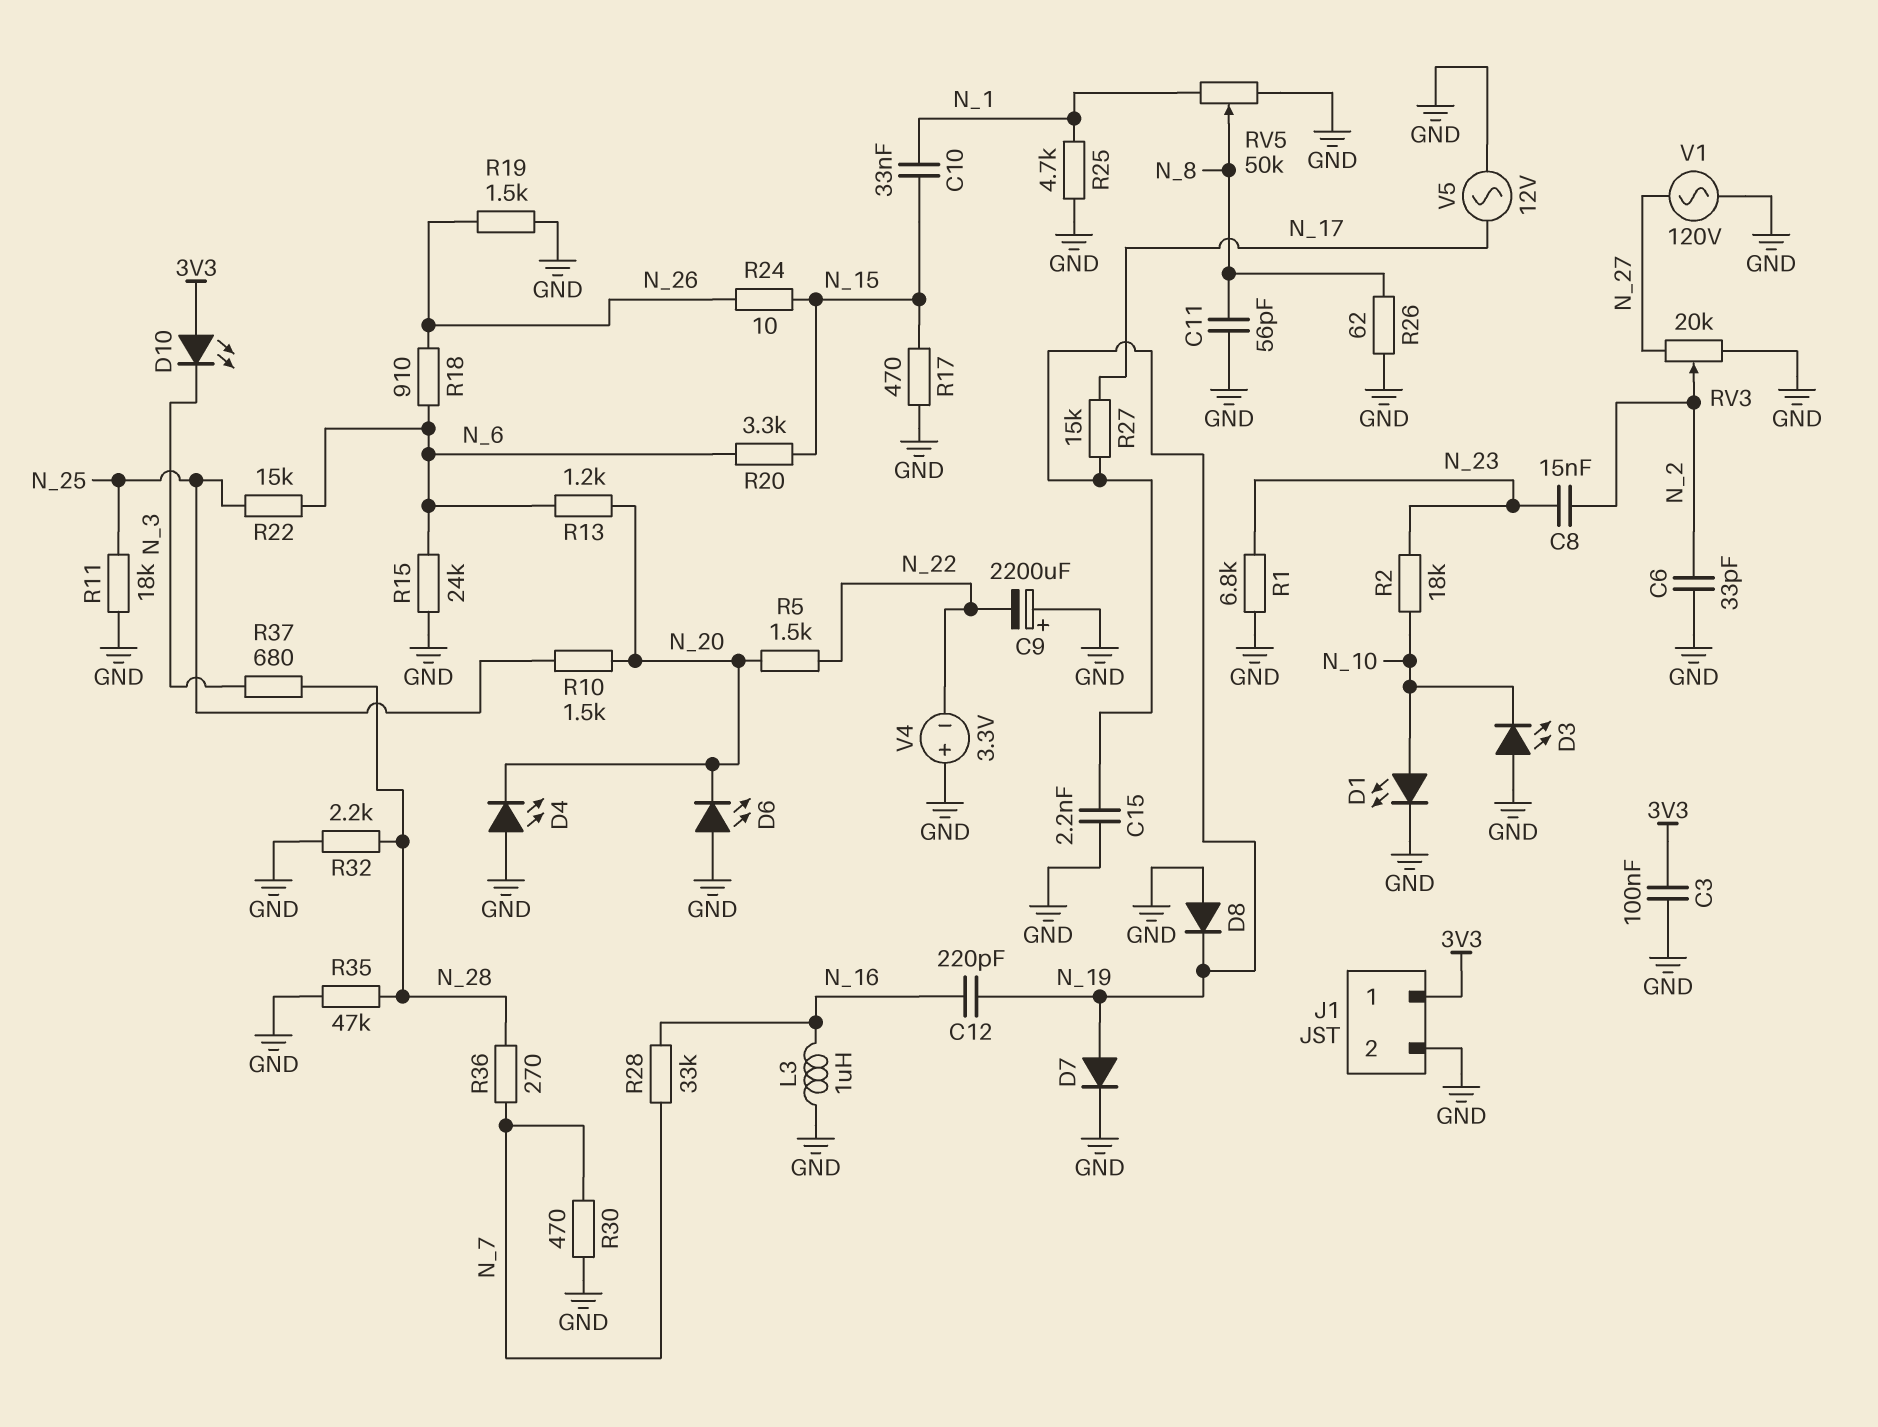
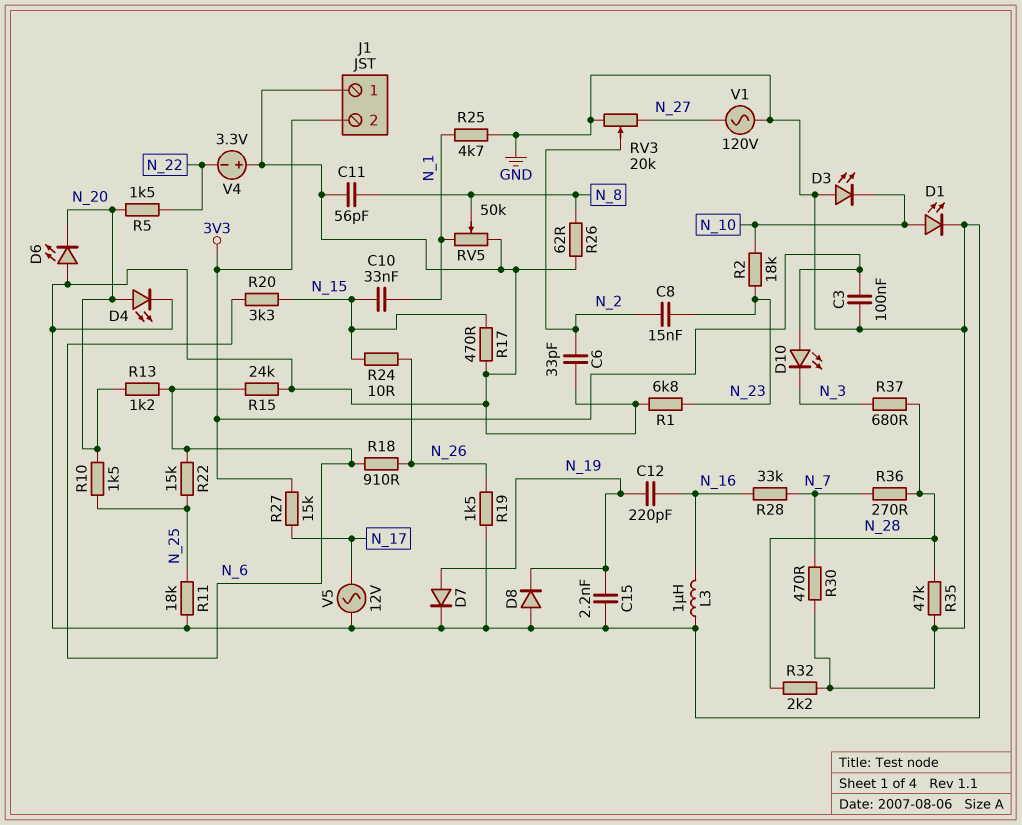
C9: 2200uF (plus GND, minus N_22) -> none
D4: LED (A GND, K N_20) -> LED (A N_20, K GND)
J1 pin 1: 3V3 -> GND
J1 pin 2: GND -> 3V3
R27: 15k (N_17, N_19) -> 15k (3V3, N_17)

